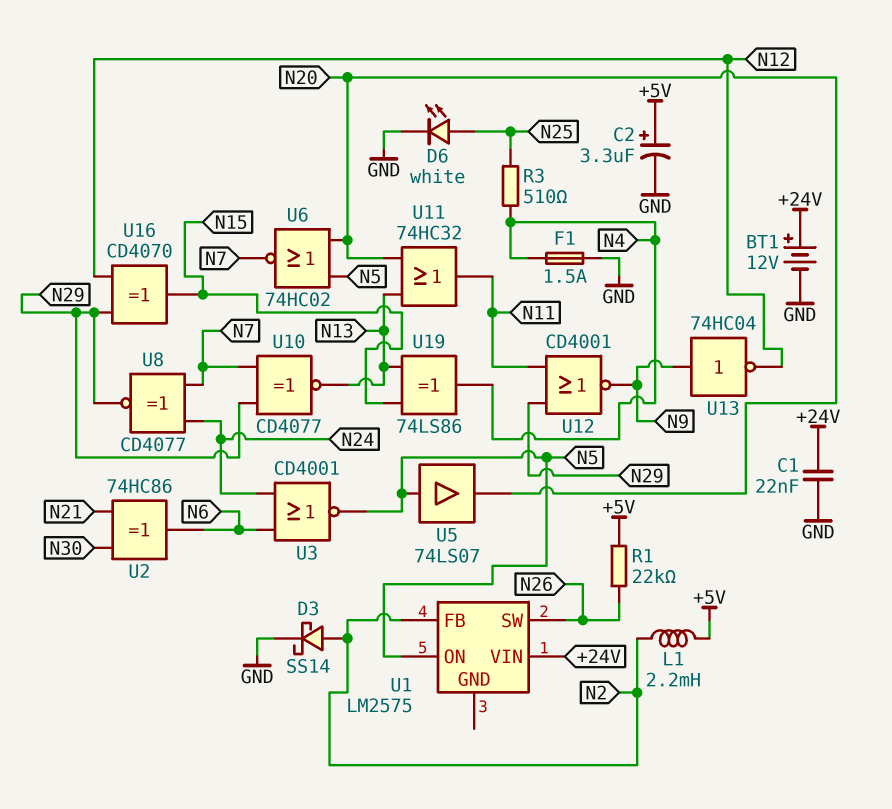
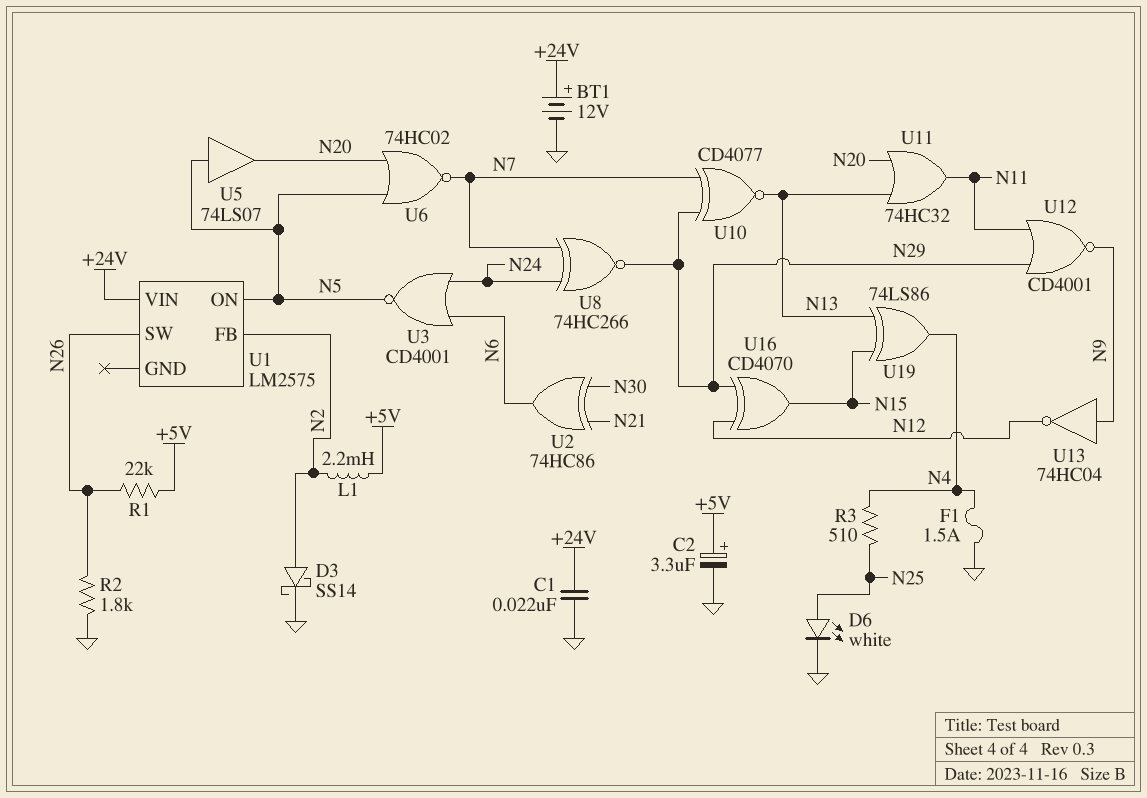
R2: none -> 1.8k (GND, N26)
U8: XNOR CD4077 (in N7, in N24, out N29) -> XNOR 74HC266 (in N7, in N24, out N29)

